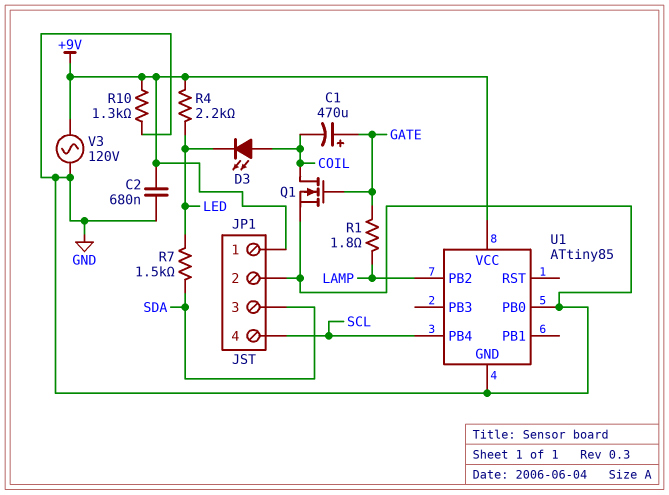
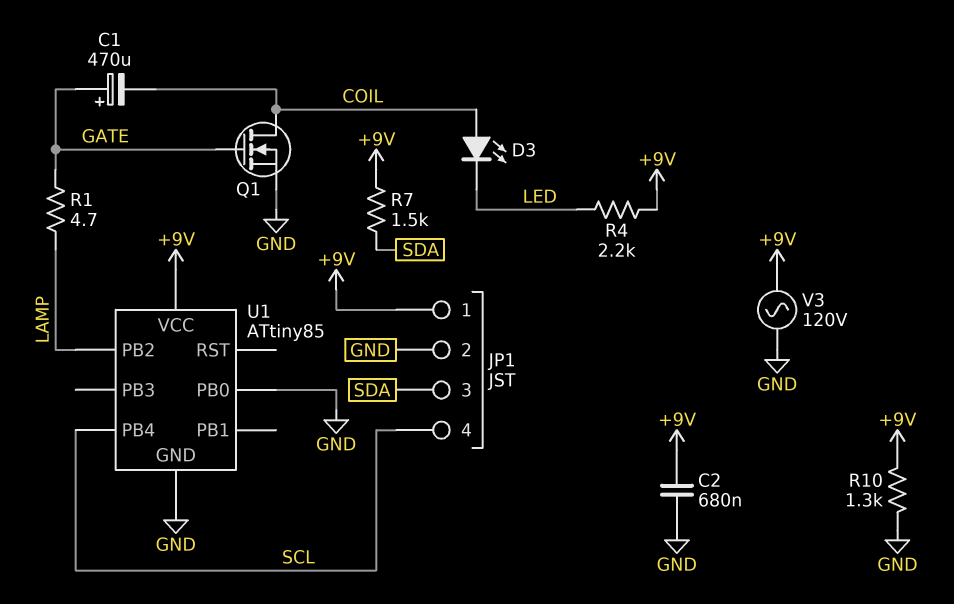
R1: 1.8 (GATE, LAMP) -> 4.7 (GATE, LAMP)
R7: 1.5k (LED, SDA) -> 1.5k (+9V, SDA)

